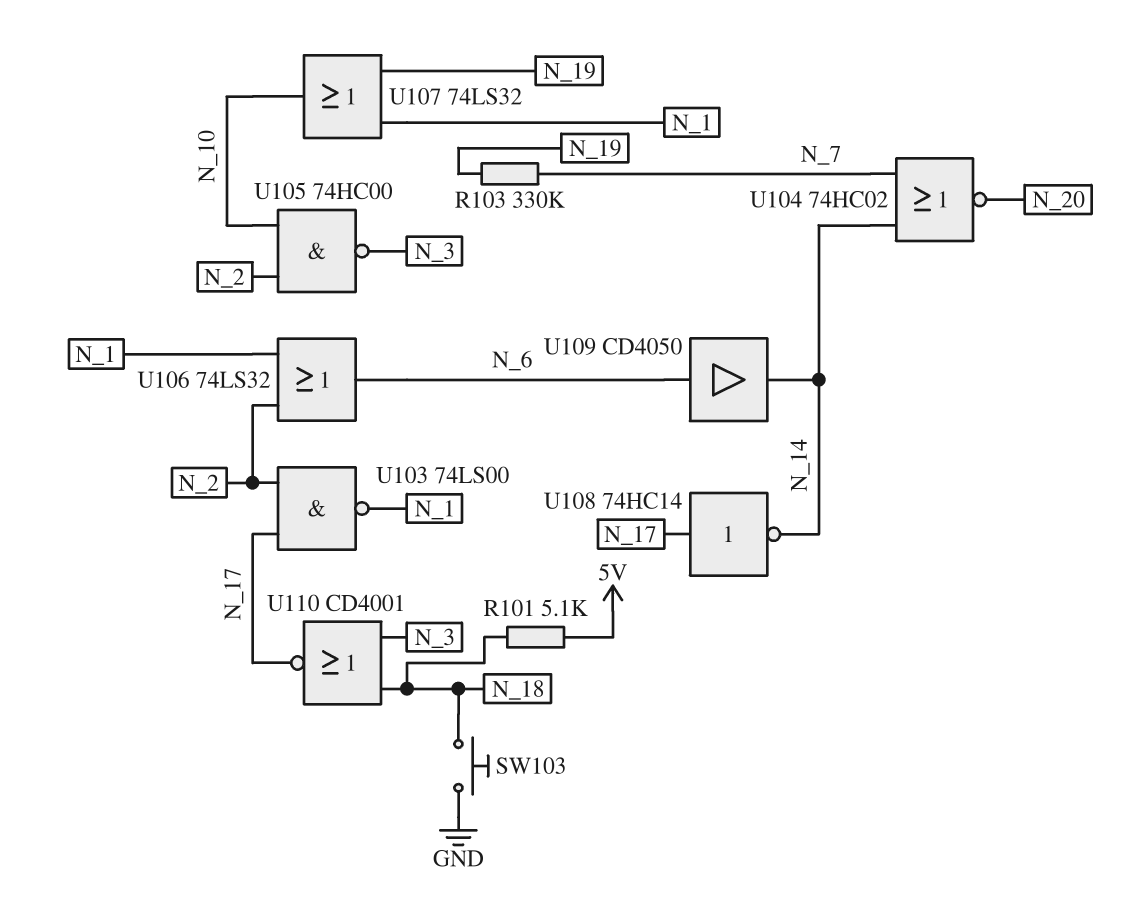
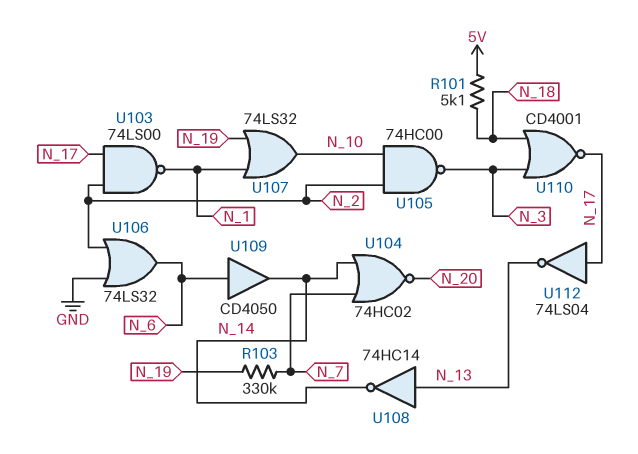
SW103: button (GND, N_18) -> none
U106: OR 74LS32 (in N_1, in N_2, out N_6) -> OR 74LS32 (in GND, in N_2, out N_6)
U108: NOT 74HC14 (in N_17, out N_14) -> NOT 74HC14 (in N_13, out N_14)
U112: none -> NOT 74LS04 (in N_17, out N_13)

